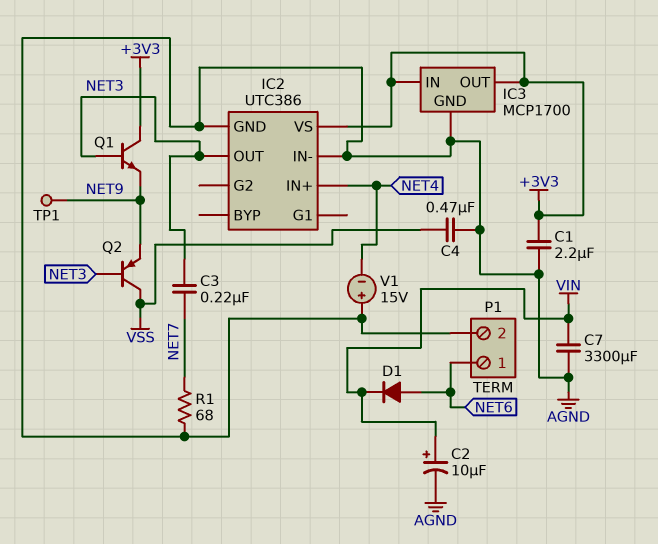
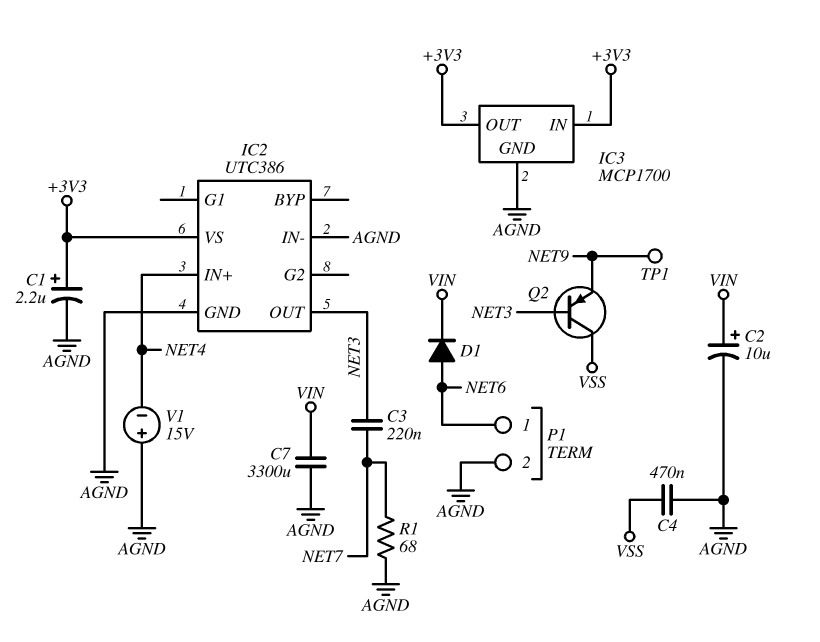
C1: 2.2uF (+3V3, AGND) -> 2.2uF (plus +3V3, minus AGND)
Q1: NPN (B NET3, C +3V3, E NET9) -> none

